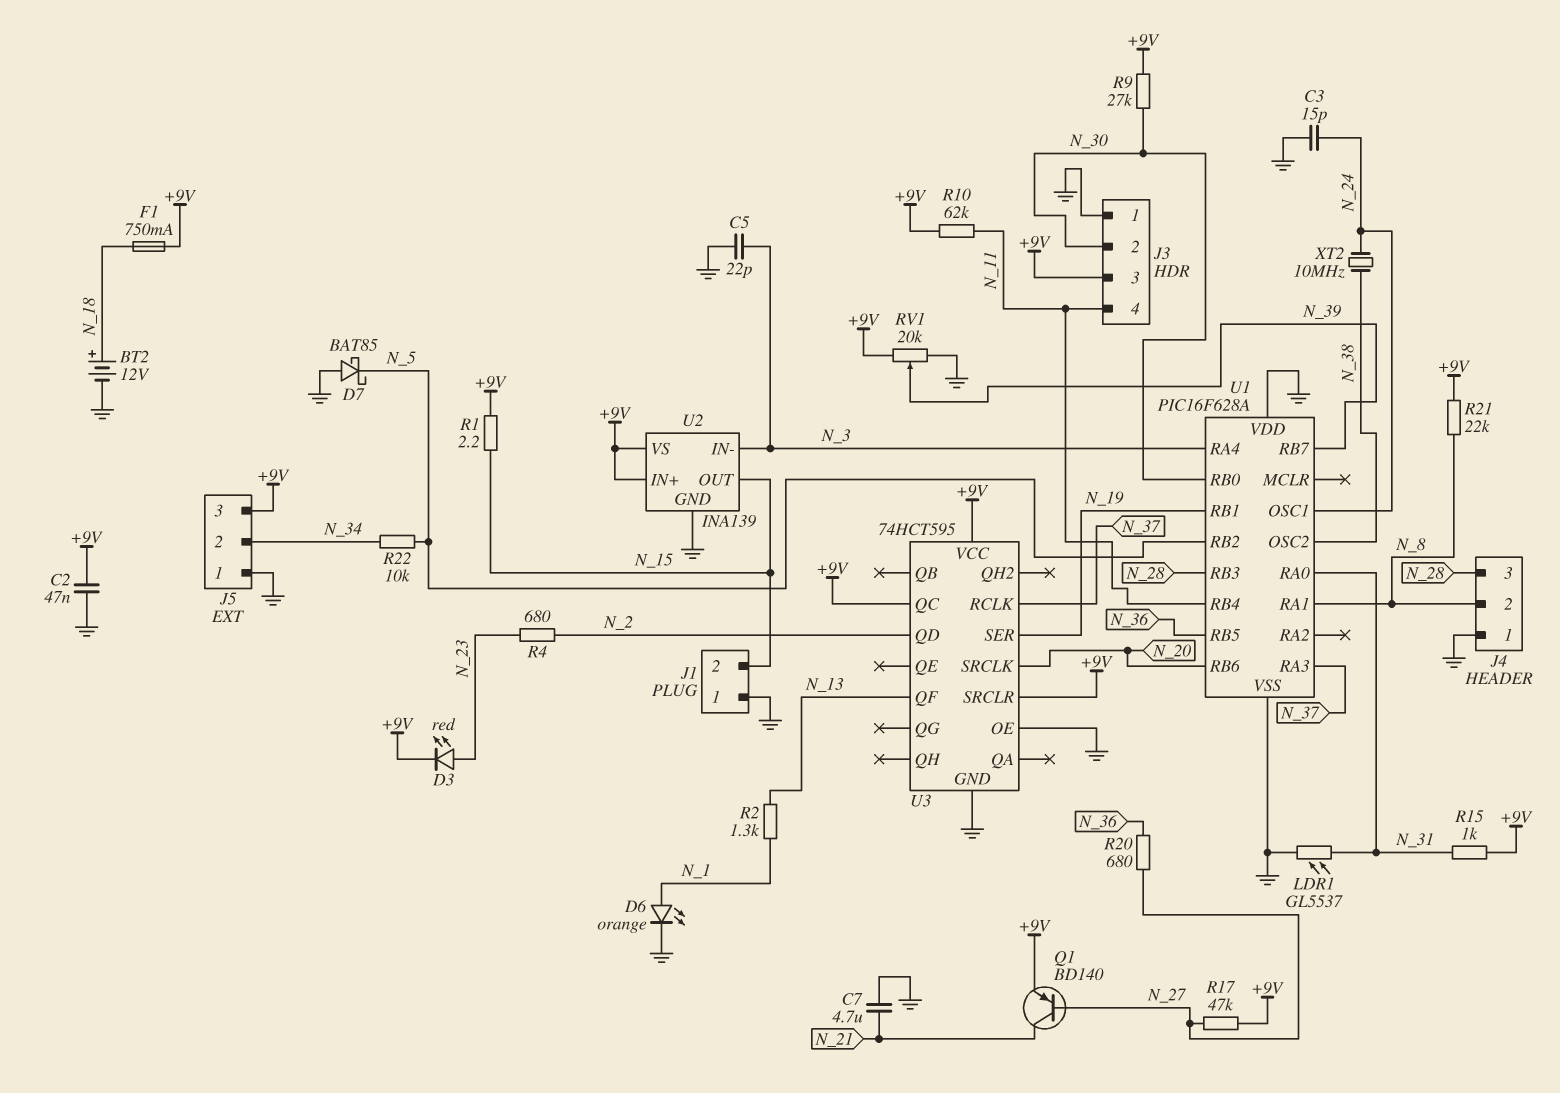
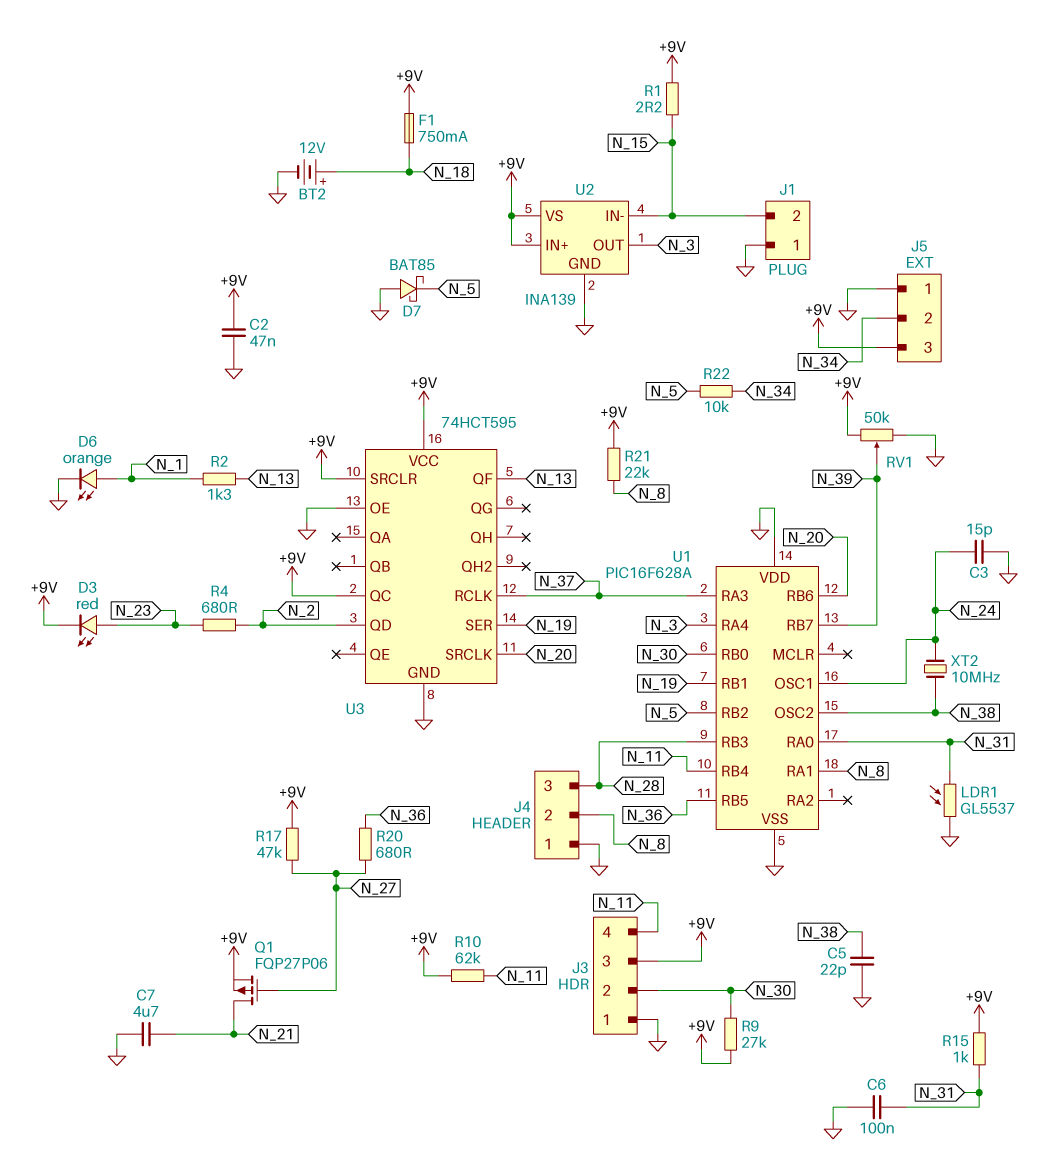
C5: 22pF (GND, N_3) -> 22pF (GND, N_38)
C6: none -> 100nF (GND, N_31)
Q1: PNP BD140 (B N_27, C N_21, E +9V) -> PMOS FQP27P06 (G N_27, D N_21, S +9V)
RV1: 20k (+9V, GND, wiper N_39) -> 50k (+9V, GND, wiper N_39)
U2 pin IN-: N_3 -> N_15
U2 pin OUT: N_15 -> N_3

